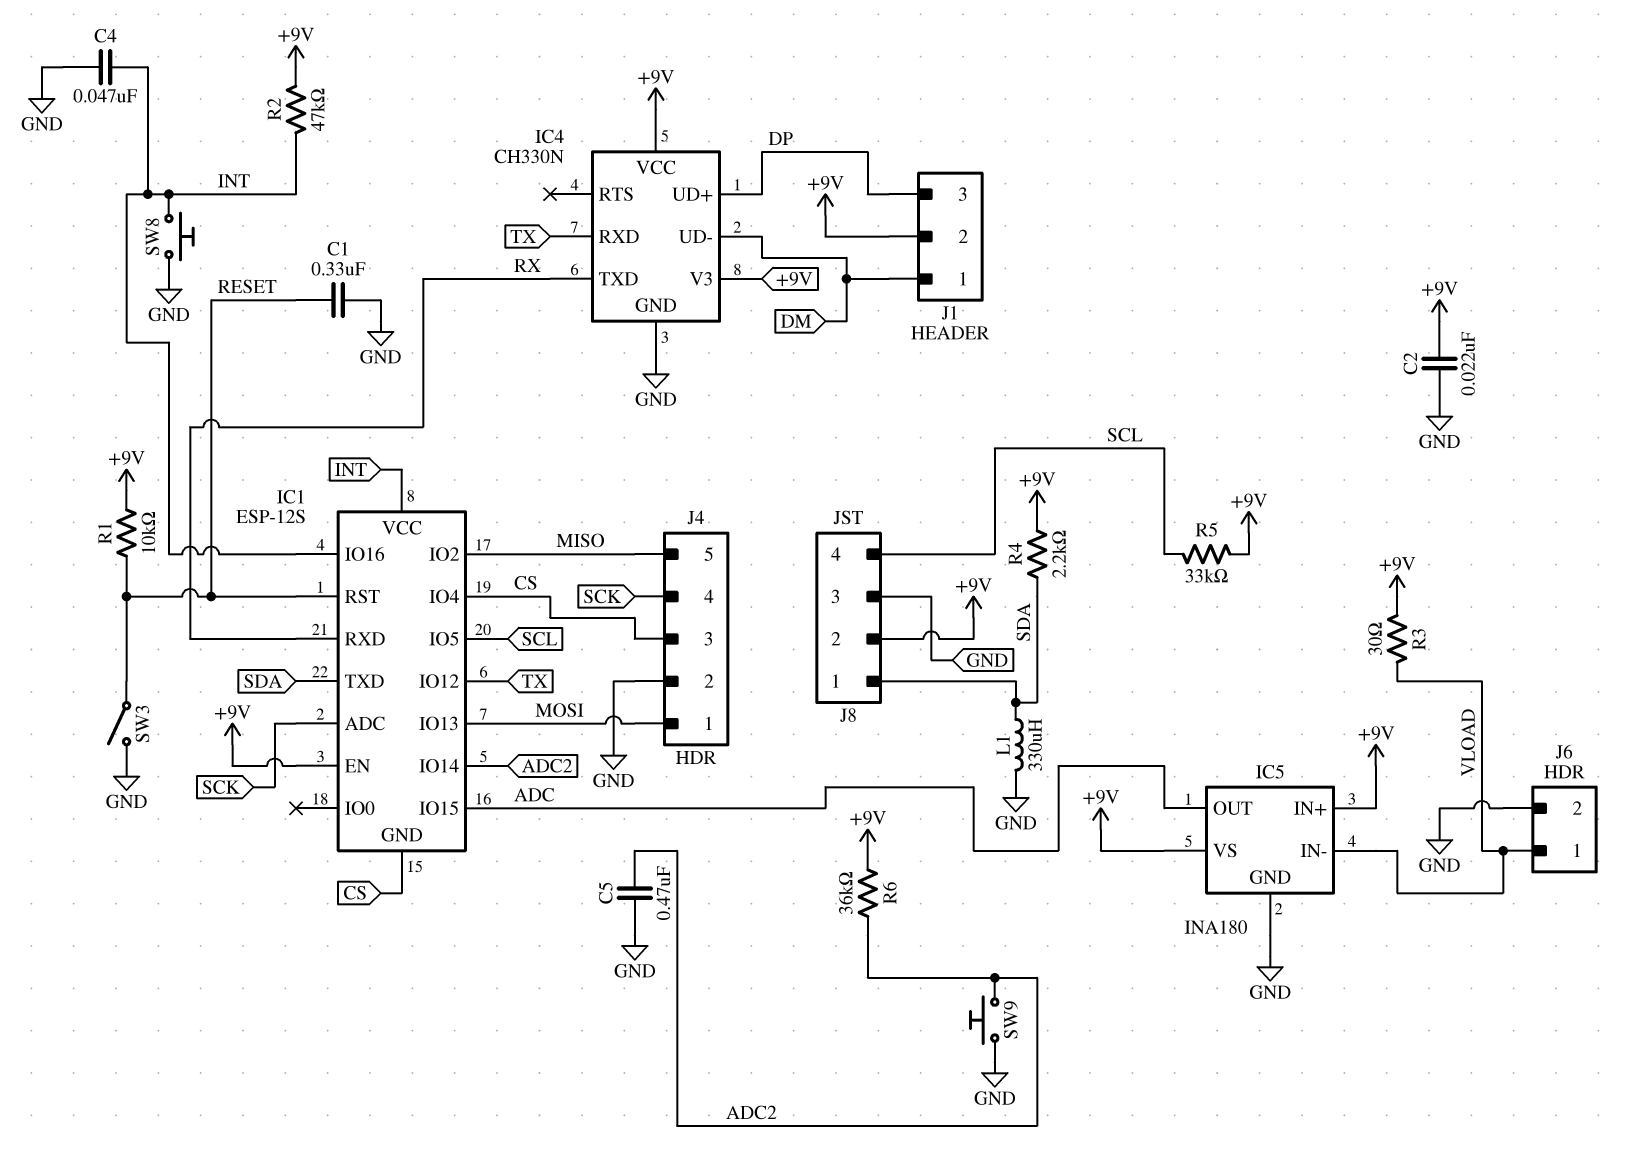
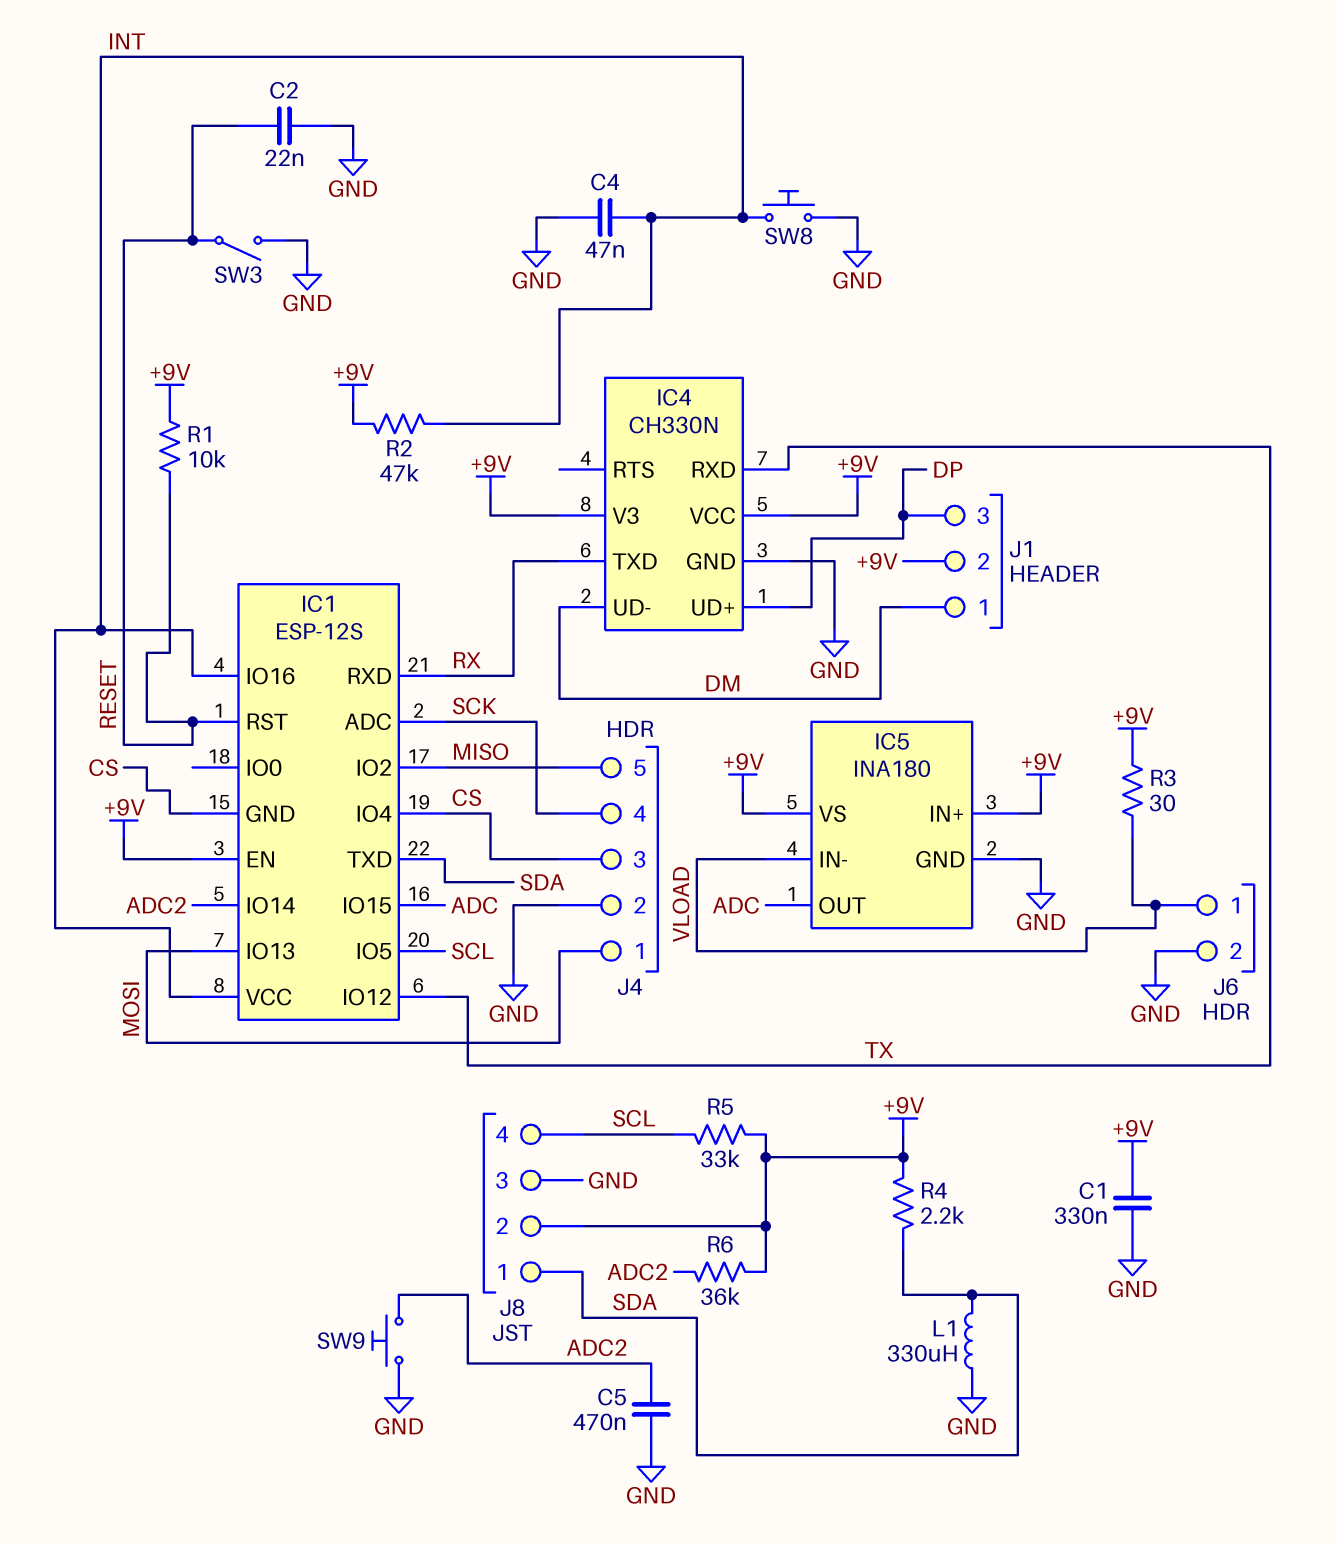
C1: 330nF (GND, RESET) -> 330nF (+9V, GND)
C2: 22nF (+9V, GND) -> 22nF (GND, RESET)

